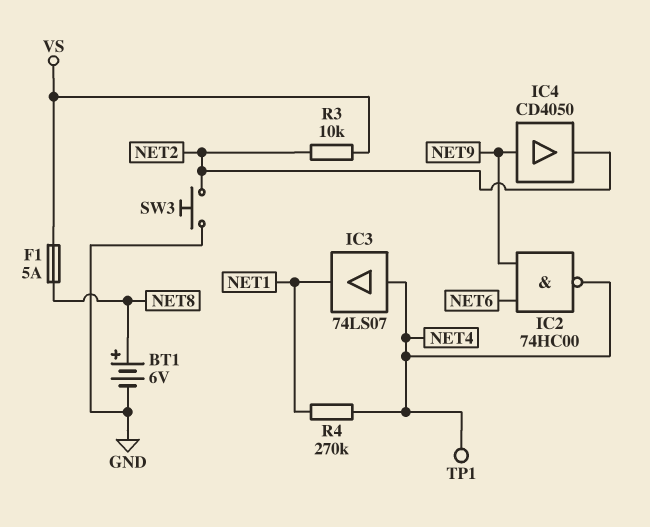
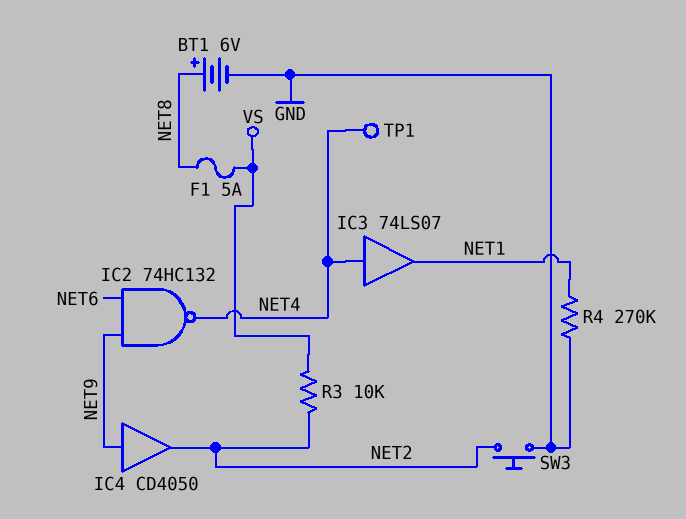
IC2: NAND 74HC00 (in NET6, in NET9, out NET4) -> NAND 74HC132 (in NET6, in NET9, out NET4)
R4: 270k (NET1, NET4) -> 270k (GND, NET1)

